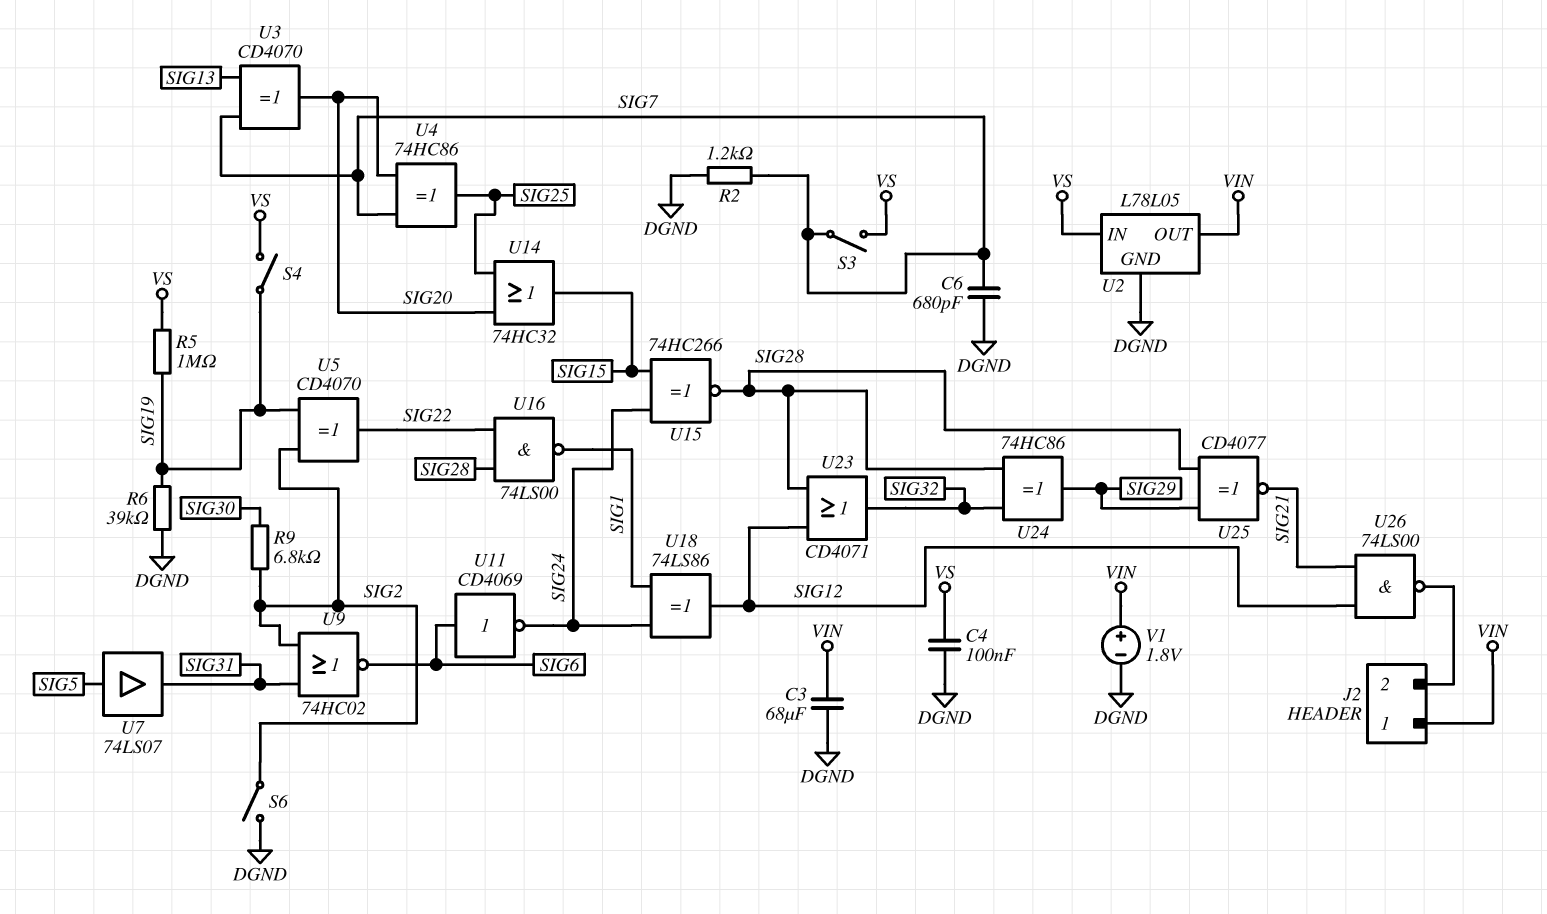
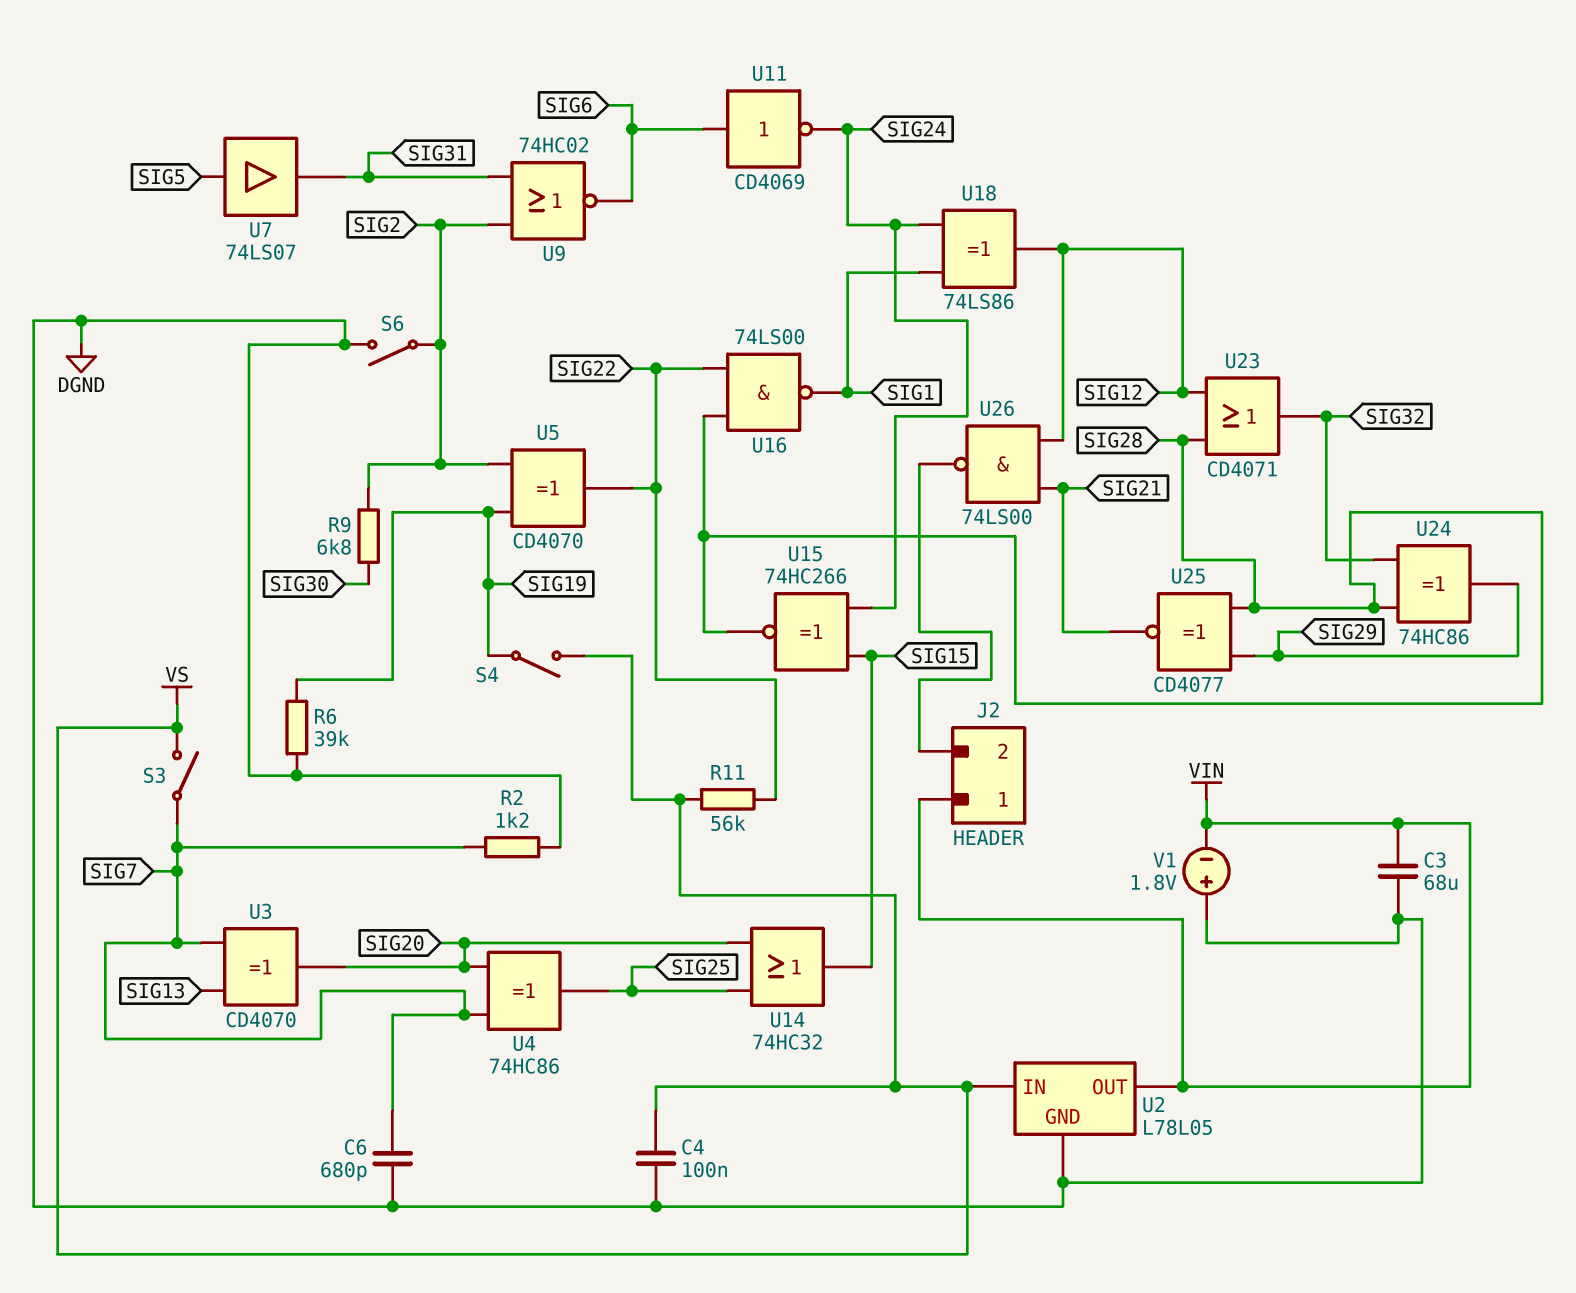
R5: 1M (SIG19, VS) -> none
R11: none -> 56k (SIG22, VS)
V1: 1.8V (plus VIN, minus DGND) -> 1.8V (plus DGND, minus VIN)

